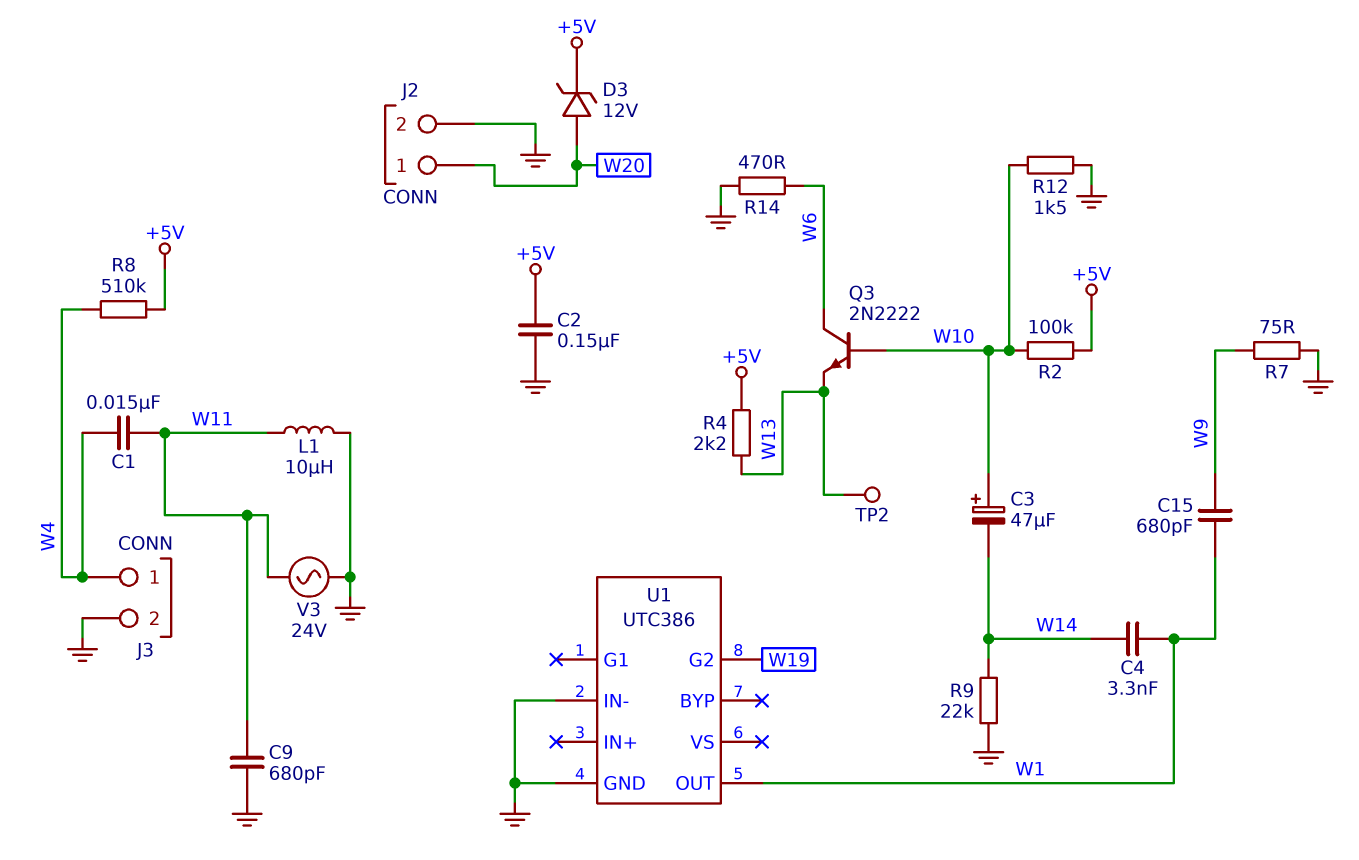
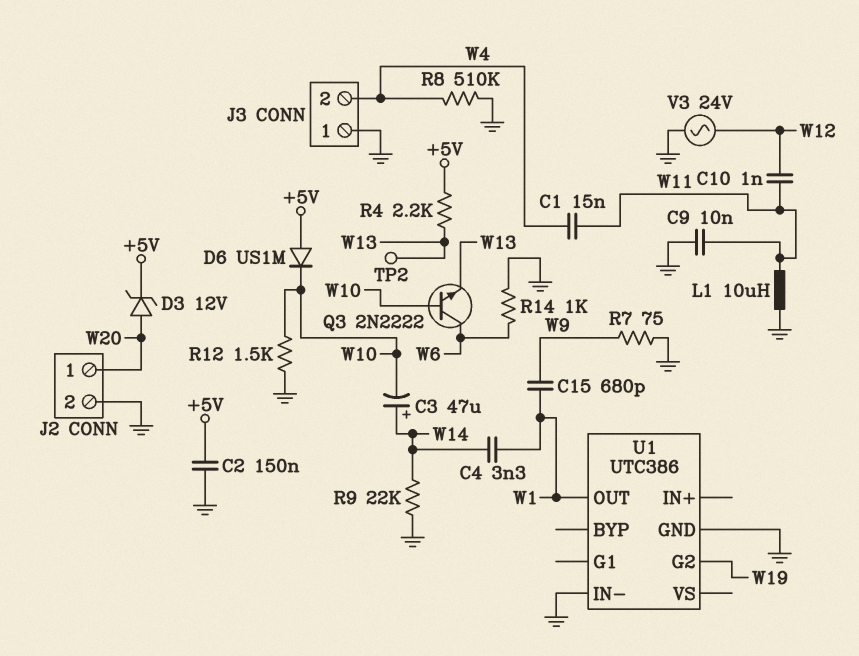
C3: 47uF (plus W10, minus W14) -> 47uF (plus W14, minus W10)
C9: 680pF (GND, W11) -> 10nF (GND, W11)
C10: none -> 1nF (W11, W12)
D6: none -> diode US1M (A +5V, K W10)
J3 pin 1: W4 -> GND
J3 pin 2: GND -> W4
R2: 100k (+5V, W10) -> none
R8: 510k (+5V, W4) -> 510k (GND, W4)
R14: 470 (GND, W6) -> 1k (GND, W6)
V3: AC 24V (GND, W11) -> AC 24V (GND, W12)

